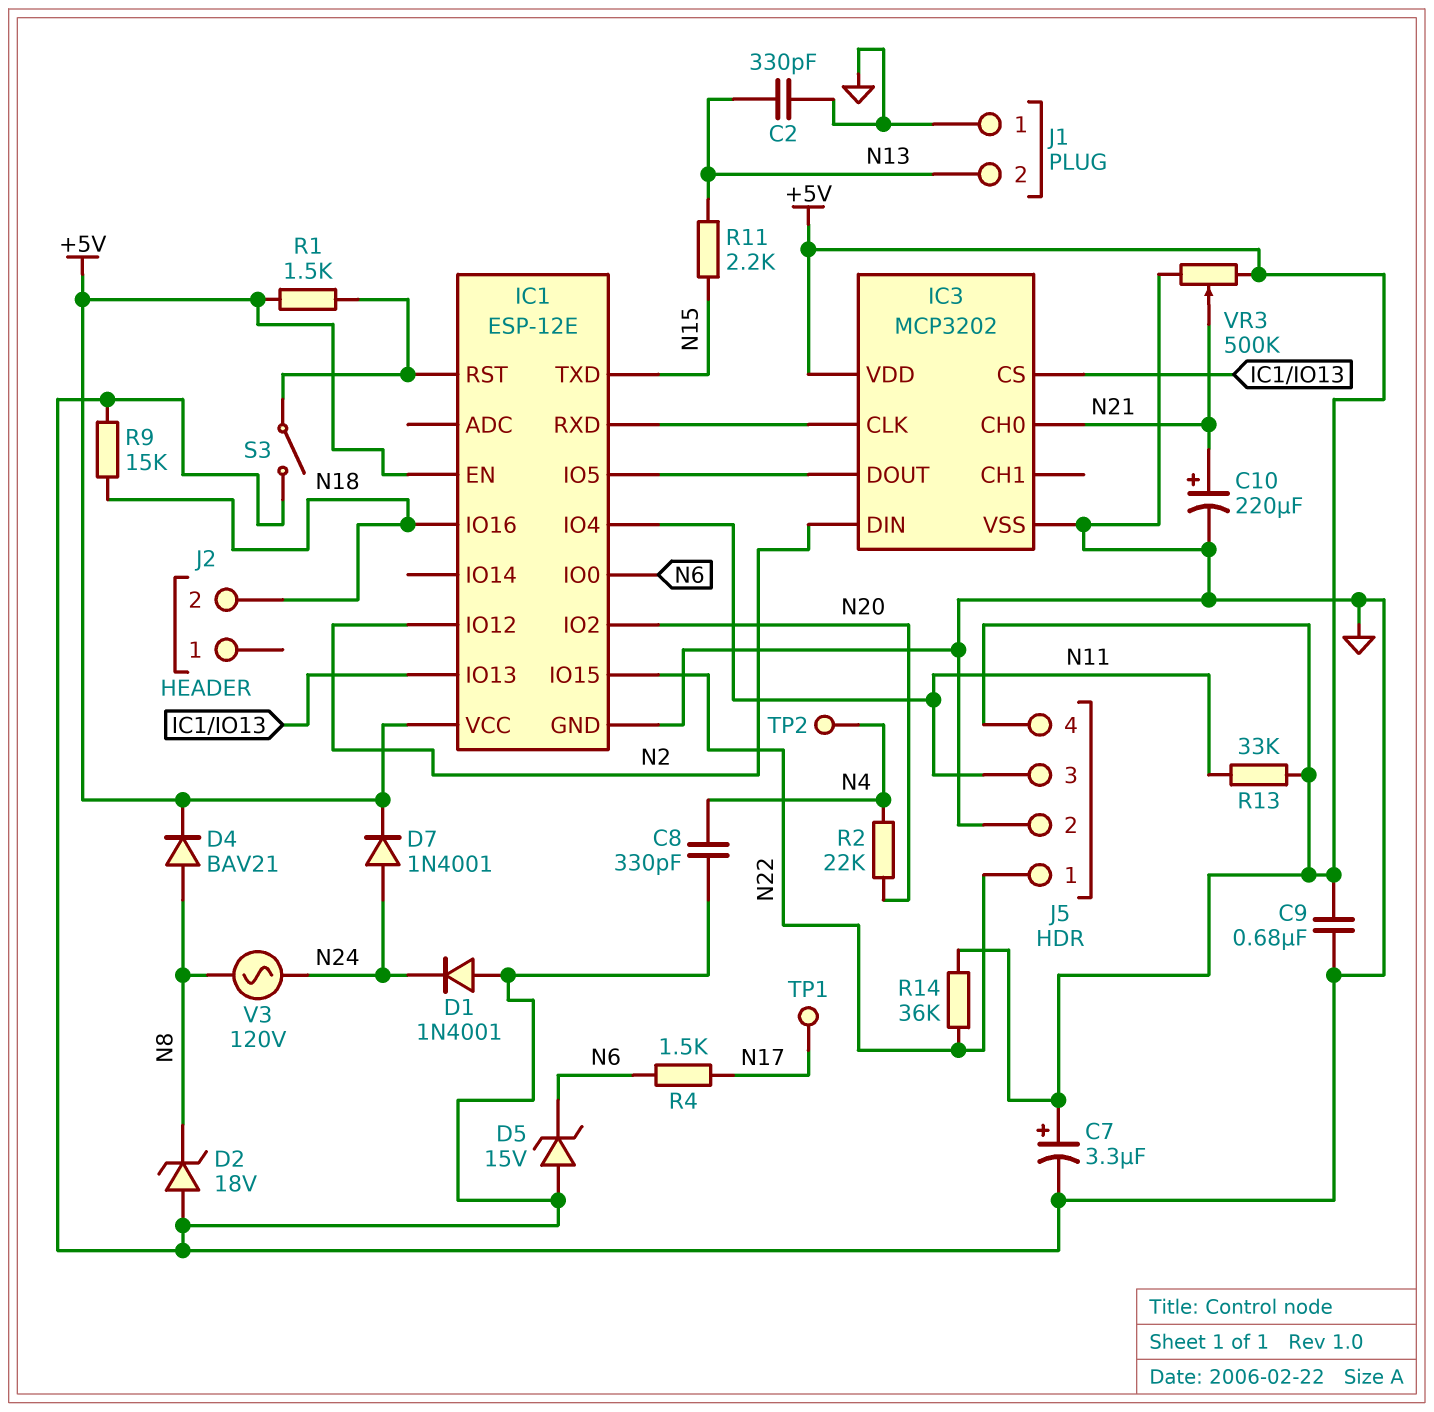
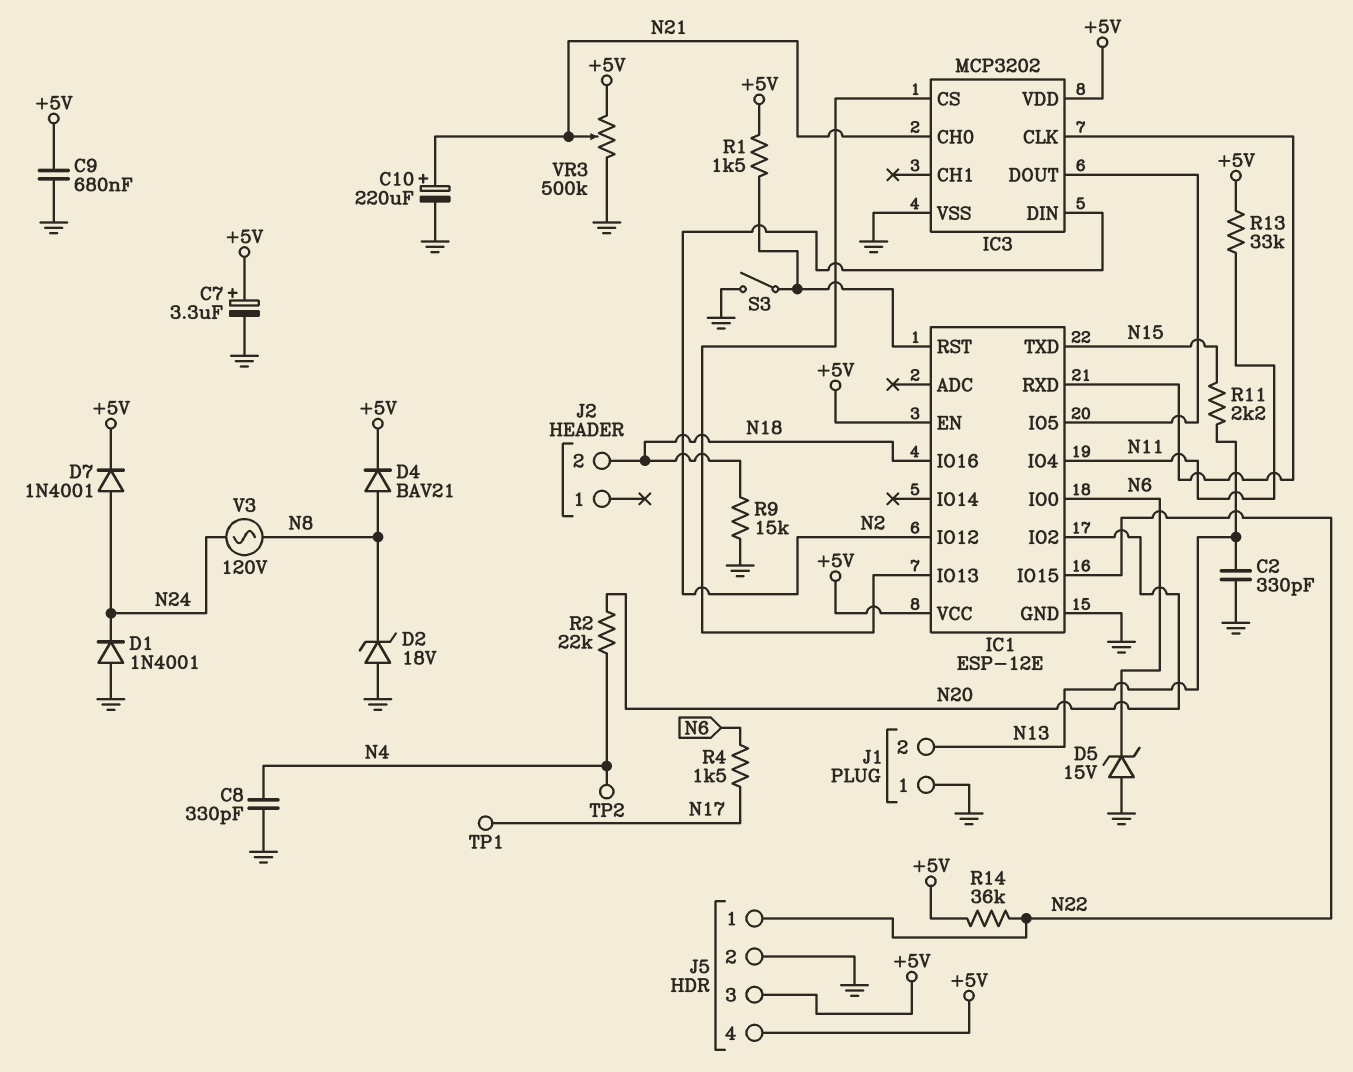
J5 pin 3: N11 -> +5V

